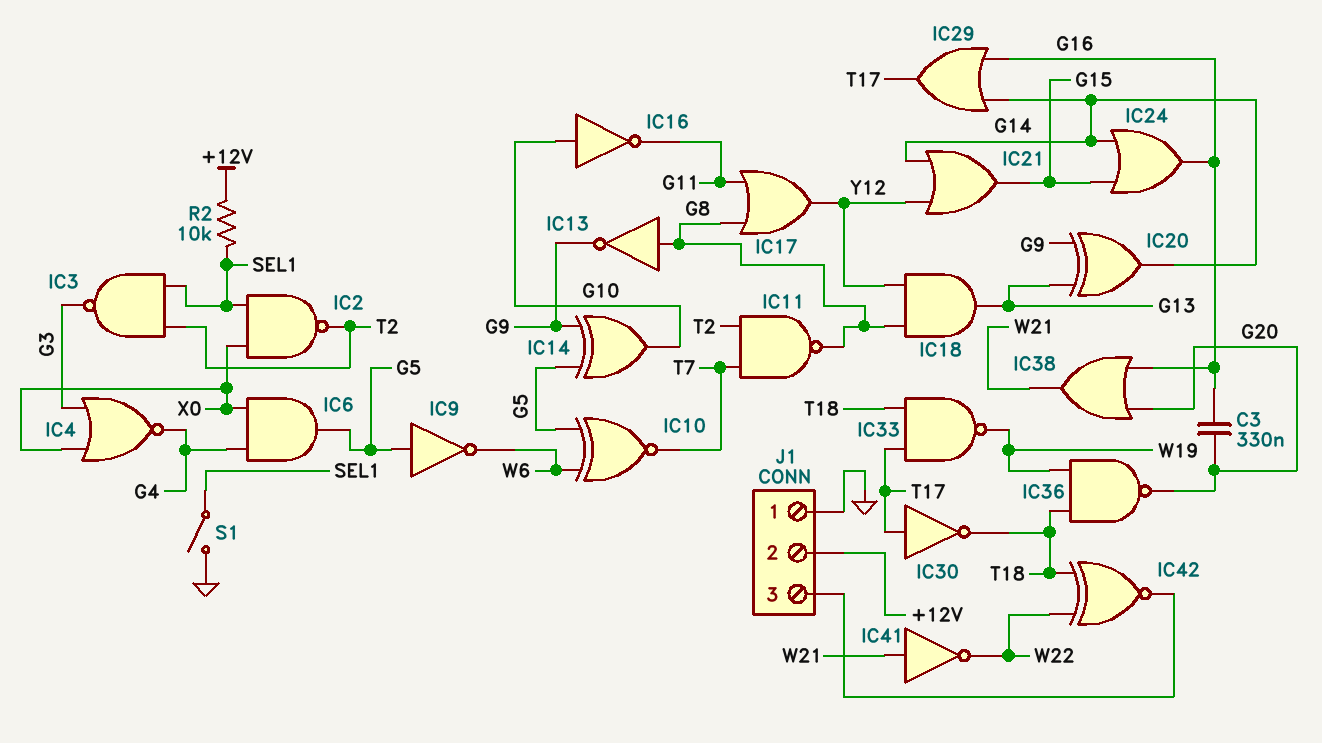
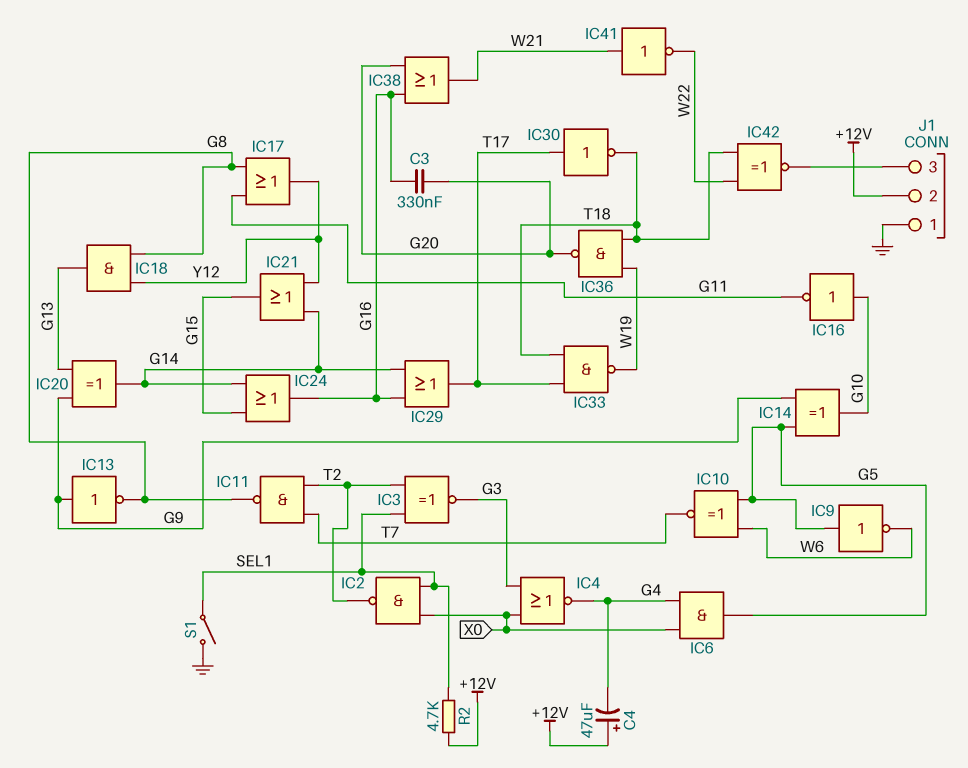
C4: none -> 47uF (plus +12V, minus G4)
IC3: NAND (in SEL1, in T2, out G3) -> XNOR (in SEL1, in T2, out G3)
IC13: NOT (in G8, out G9) -> NOT (in G9, out G8)
R2: 10k (+12V, SEL1) -> 4.7k (+12V, SEL1)

